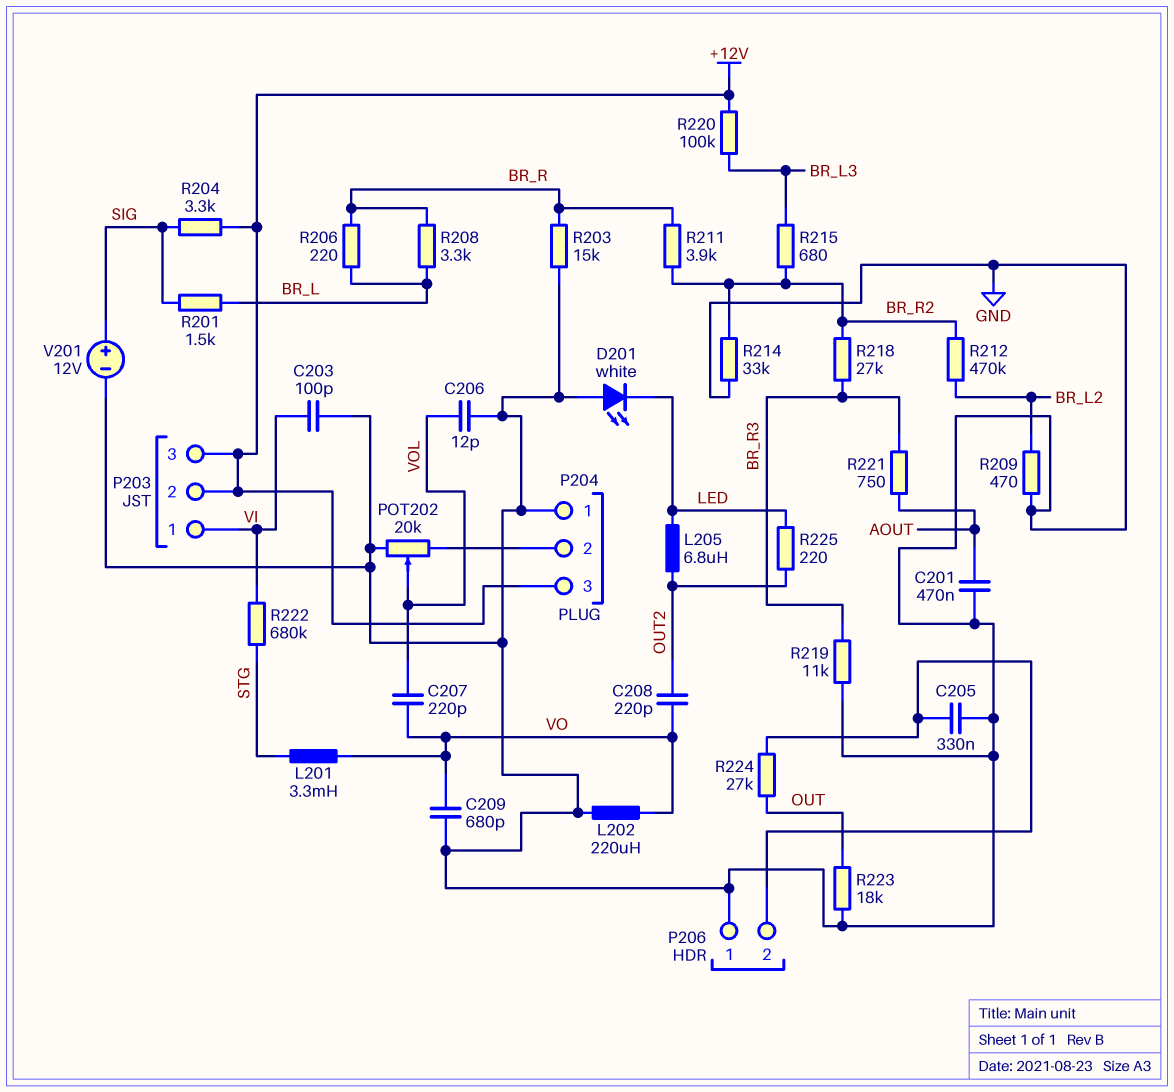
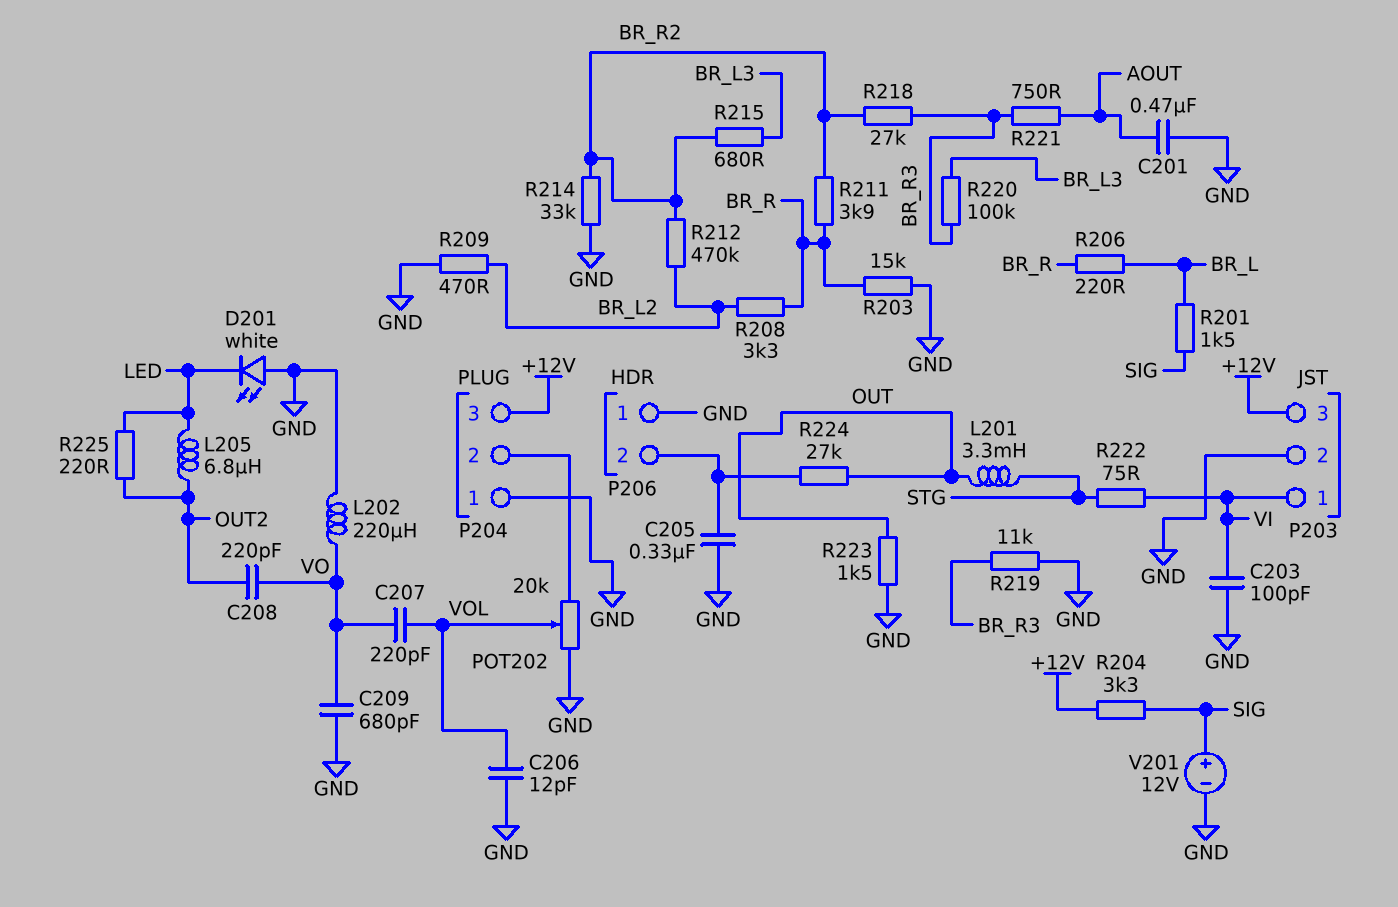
L201: 3.3mH (STG, VO) -> 3.3mH (OUT, STG)
P203 pin 2: +12V -> GND
R208: 3.3k (BR_L, BR_R) -> 3.3k (BR_L2, BR_R)
R220: 100k (+12V, BR_L3) -> 100k (BR_L3, BR_R3)
R222: 680k (STG, VI) -> 75 (STG, VI)
R223: 18k (GND, OUT) -> 1.5k (GND, OUT)

